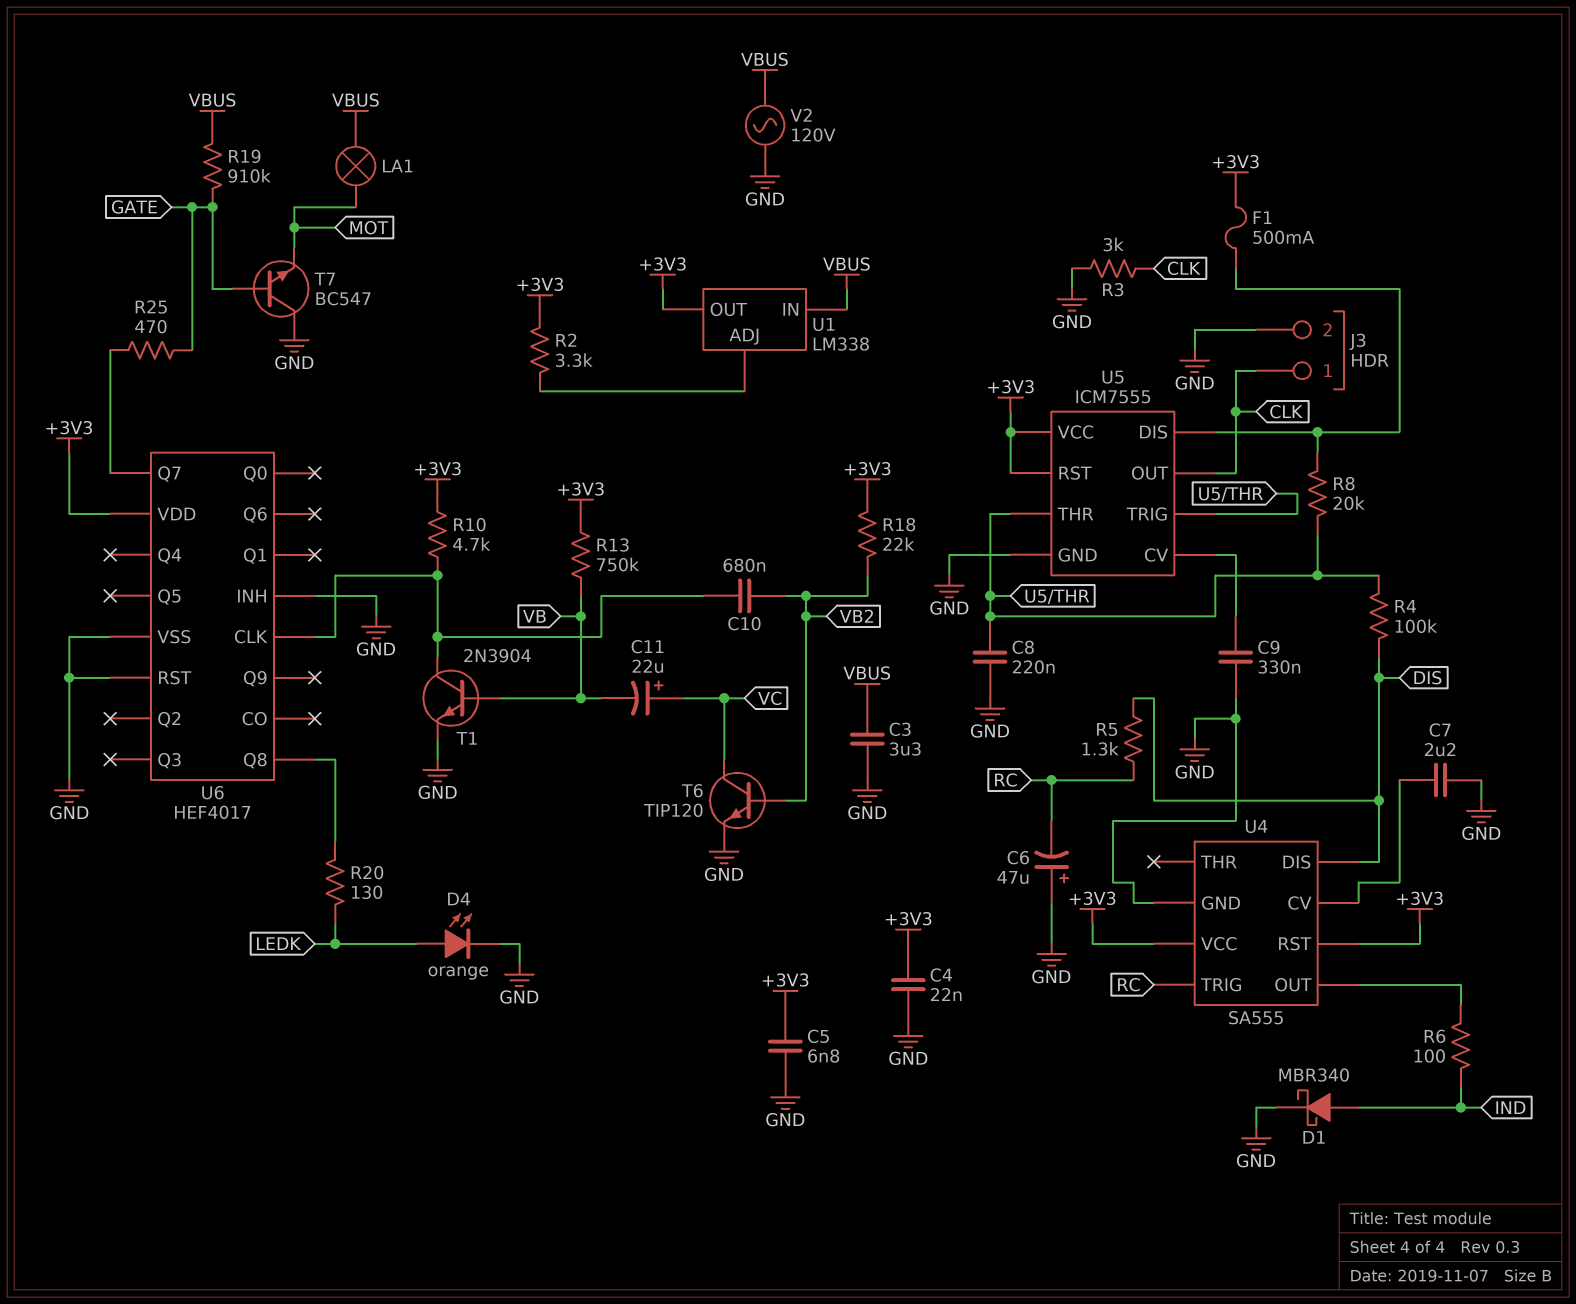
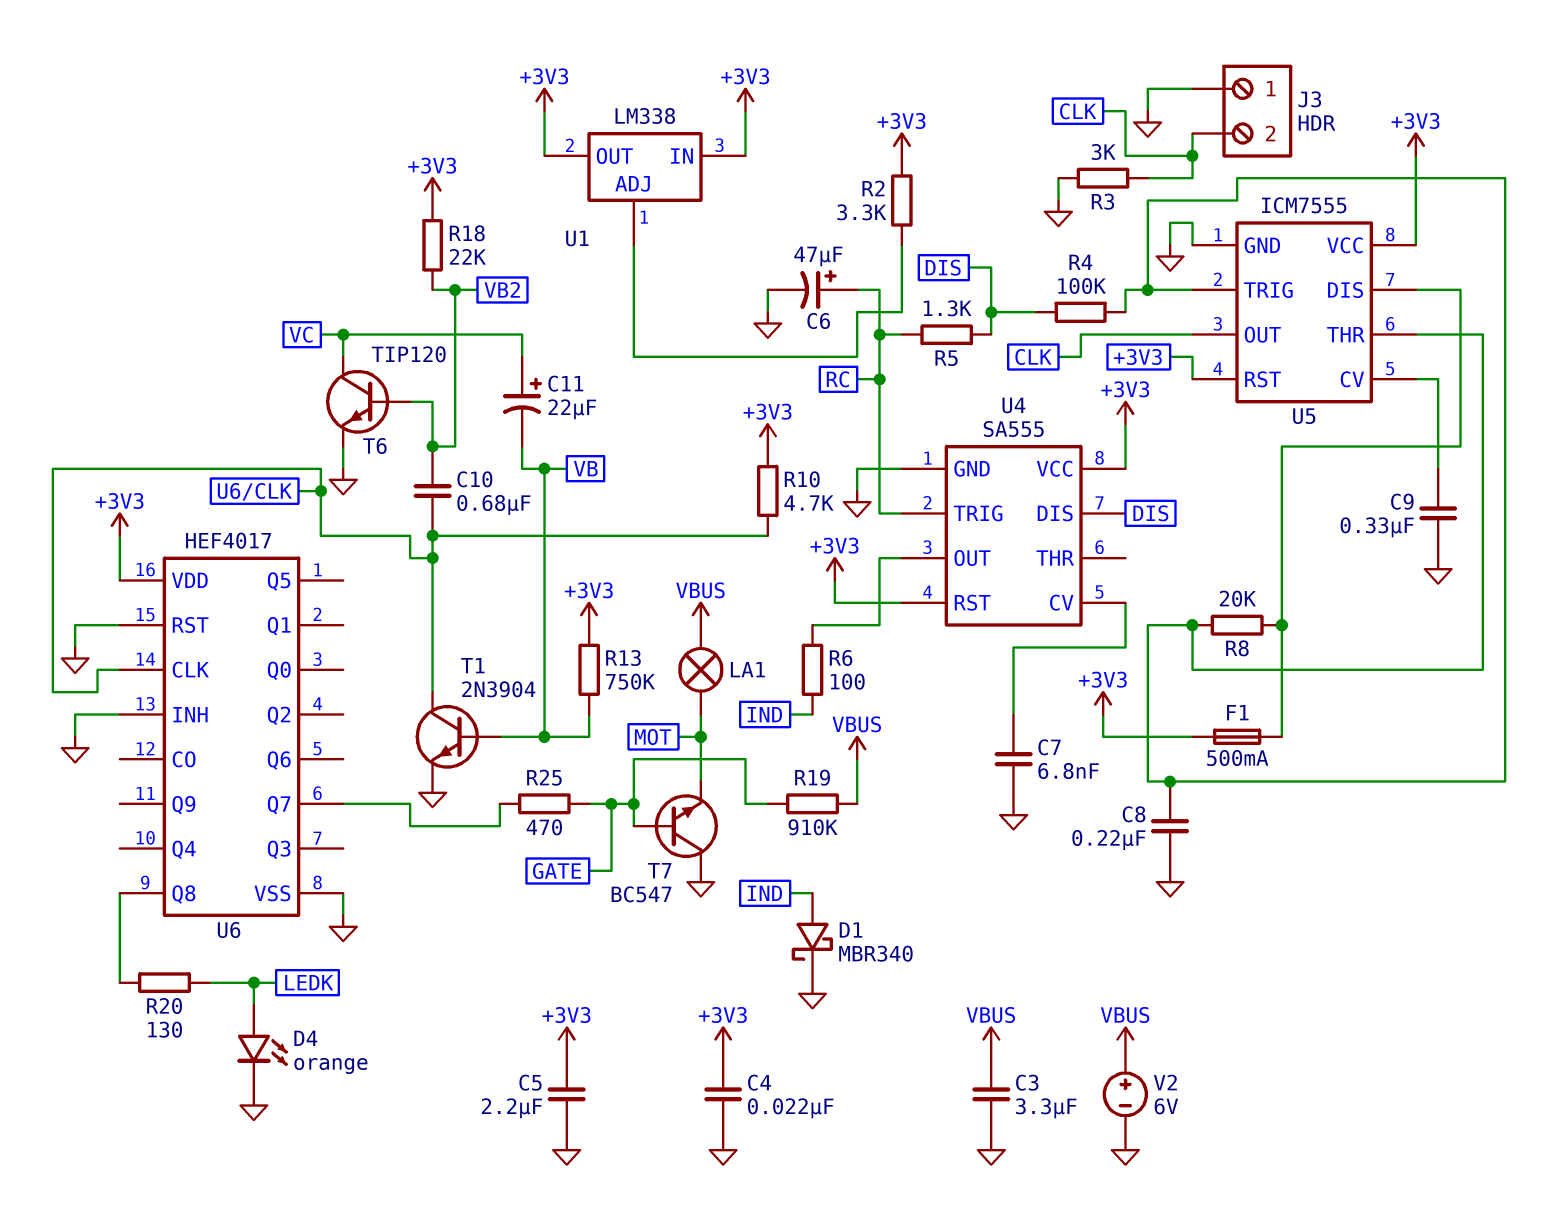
C5: 6.8nF (+3V3, GND) -> 2.2uF (+3V3, GND)
C6: 47uF (plus GND, minus RC) -> 47uF (plus RC, minus GND)
C7: 2.2uF (GND, U4/CV) -> 6.8nF (GND, U4/CV)
J3 pin 1: CLK -> GND
J3 pin 2: GND -> CLK
U1 pin IN: VBUS -> +3V3
V2: AC 120V (GND, VBUS) -> 6V (plus VBUS, minus GND)

